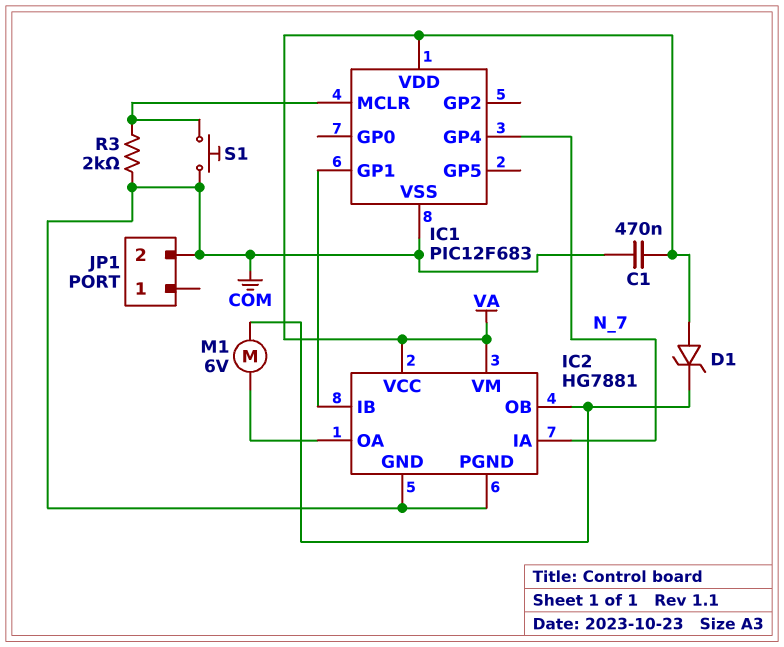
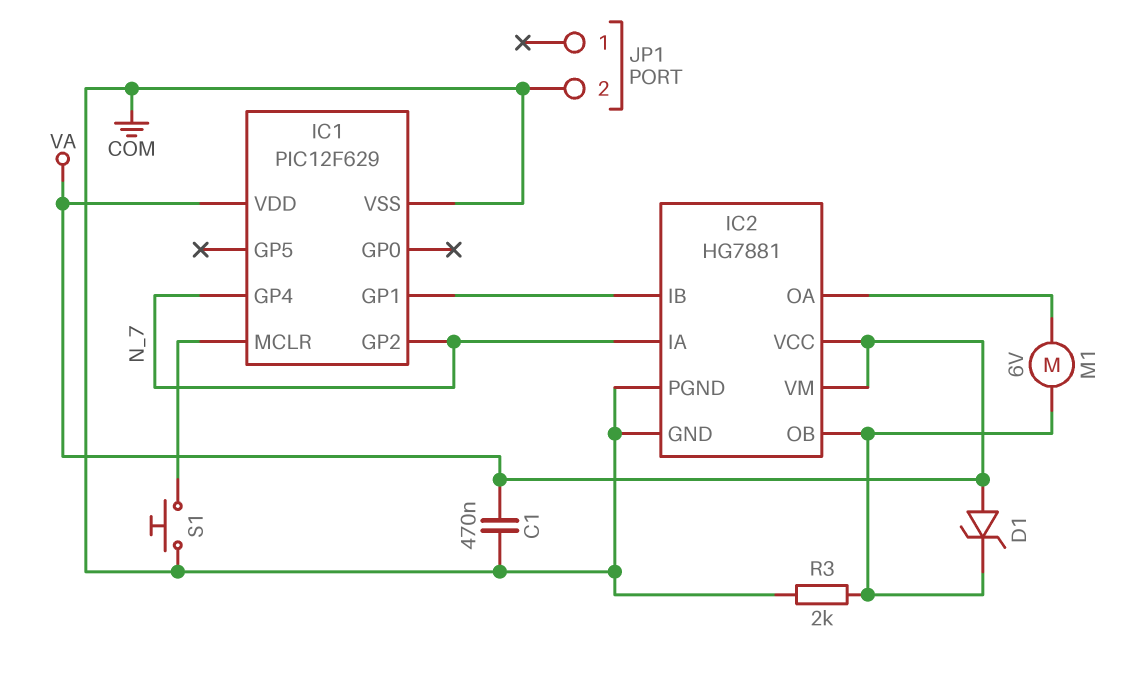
IC1: PIC12F683 -> PIC12F629
IC1 pin GP2: none -> N_7
R3: 2k (COM, IC1/MCLR) -> 2k (COM, IC2/OB)

